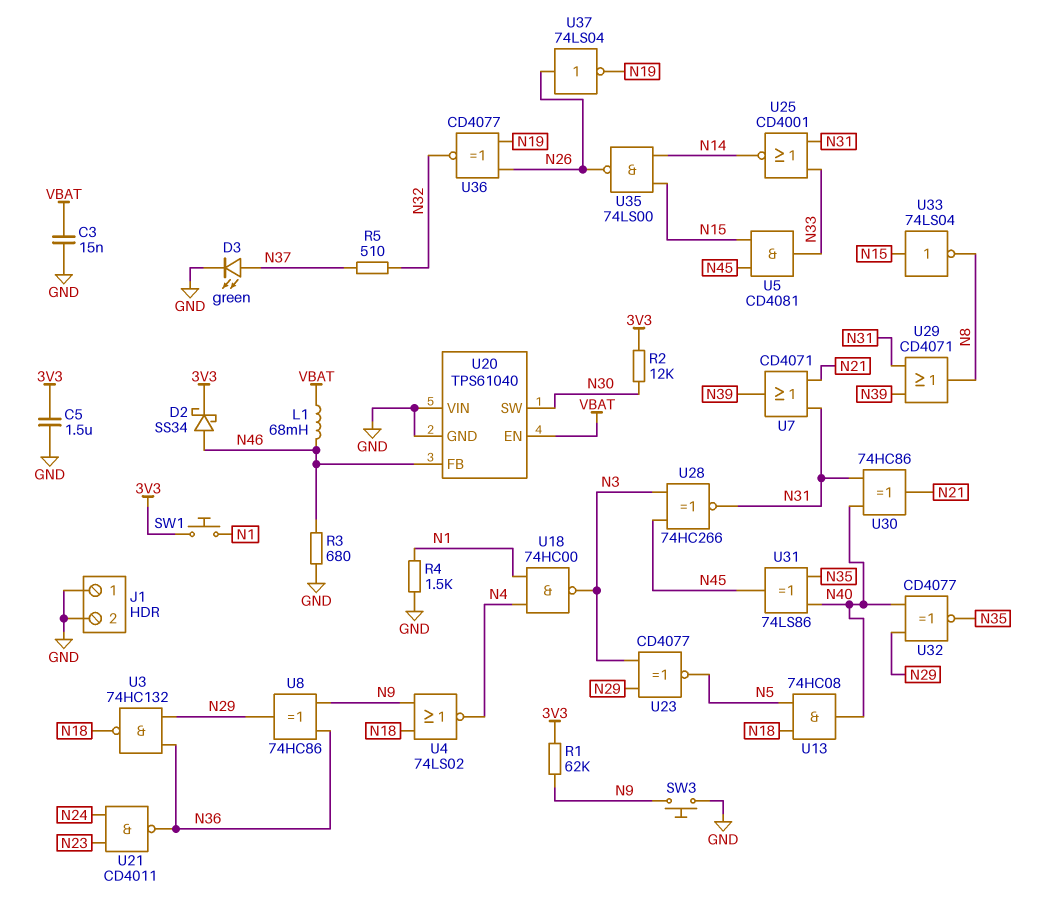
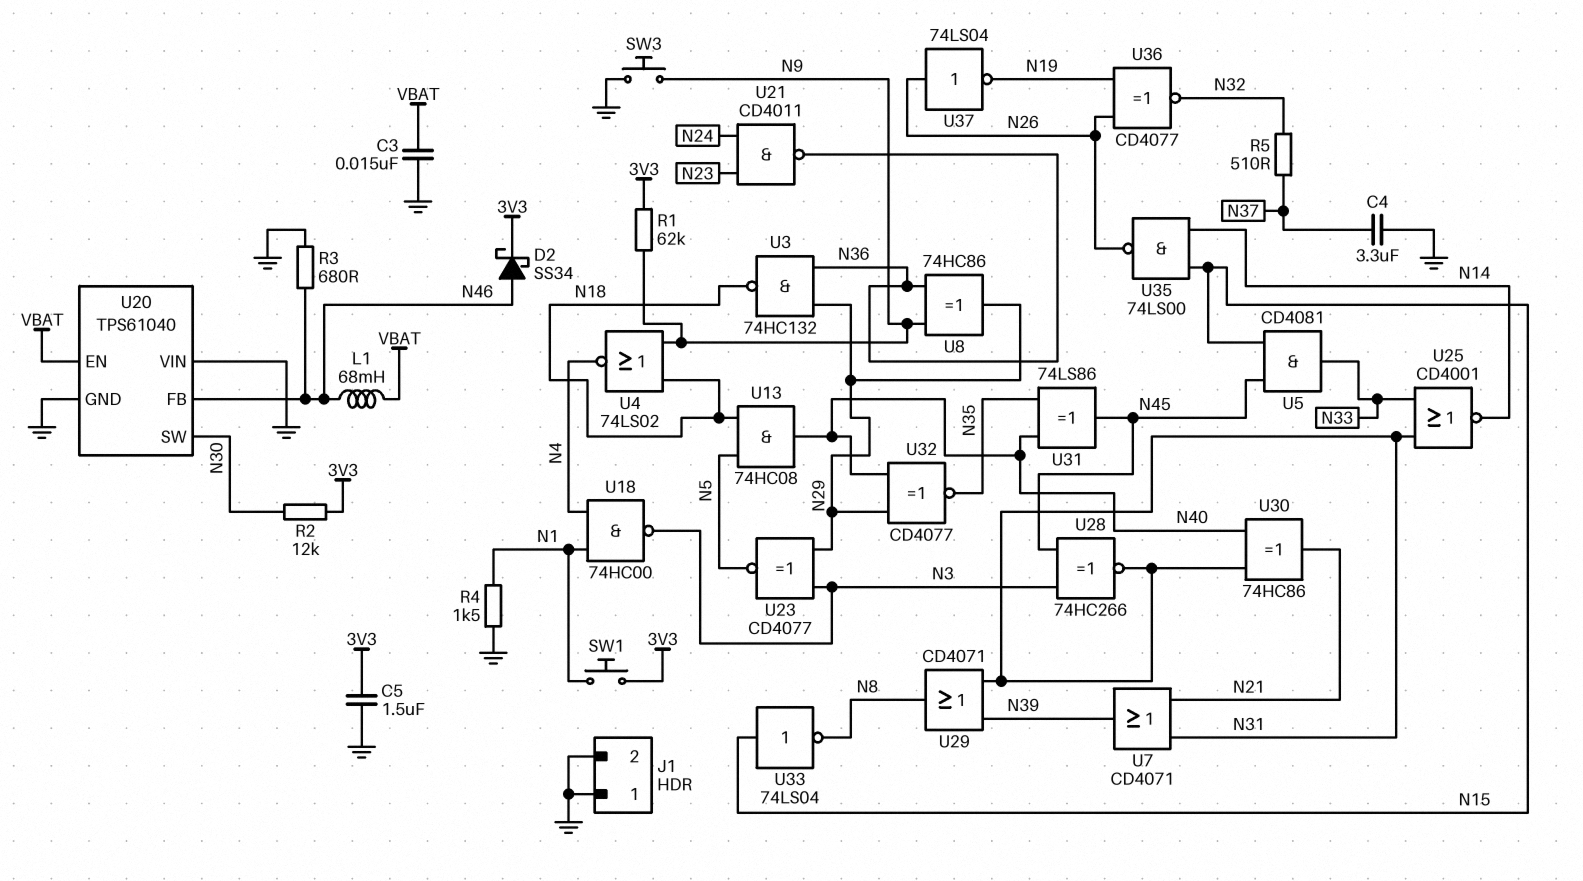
C4: none -> 3.3uF (GND, N37)
D3: LED green (A N37, K GND) -> none

